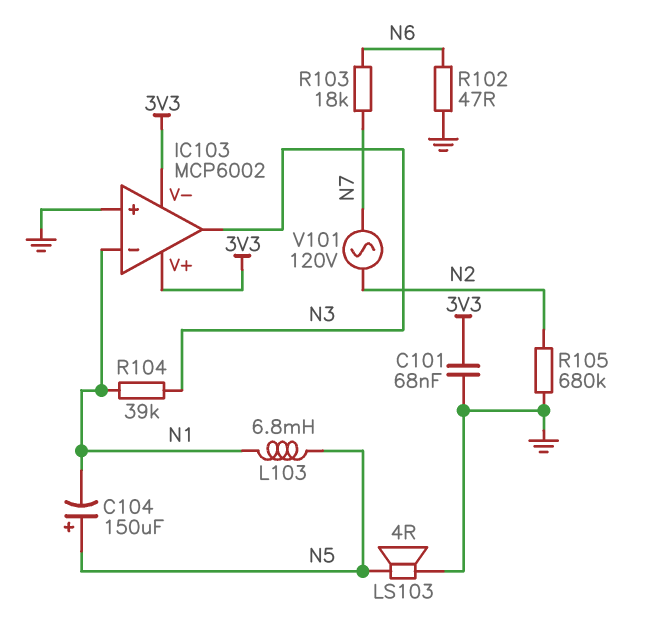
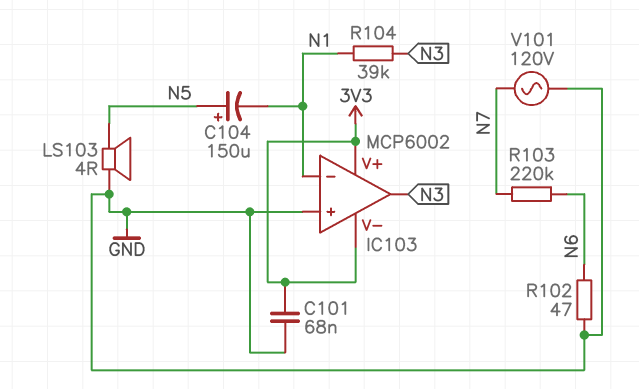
L103: 6.8mH (N1, N5) -> none
R103: 18k (N6, N7) -> 220k (N6, N7)
R105: 680k (GND, N2) -> none
V101: AC 120V (N2, N7) -> AC 120V (GND, N7)

